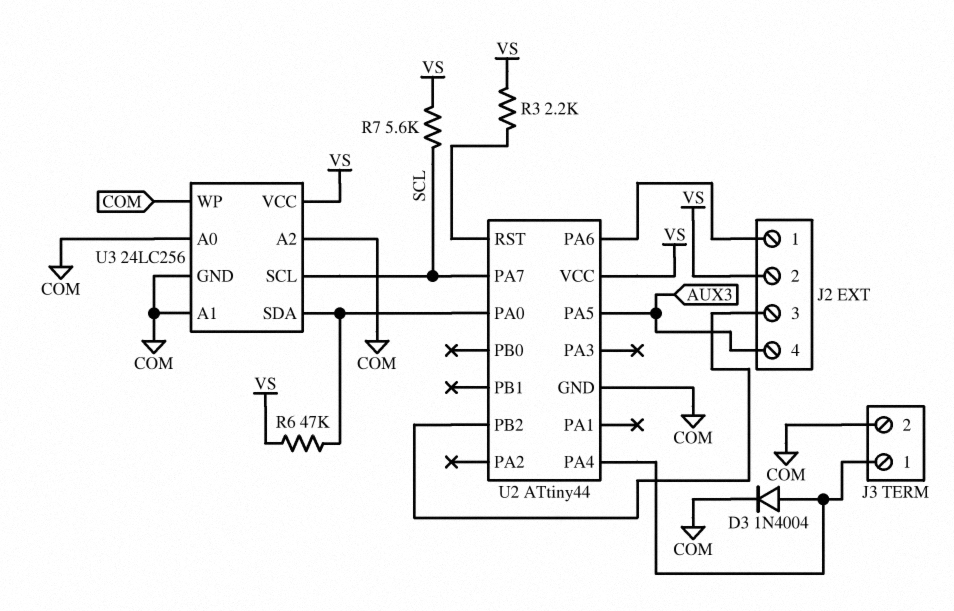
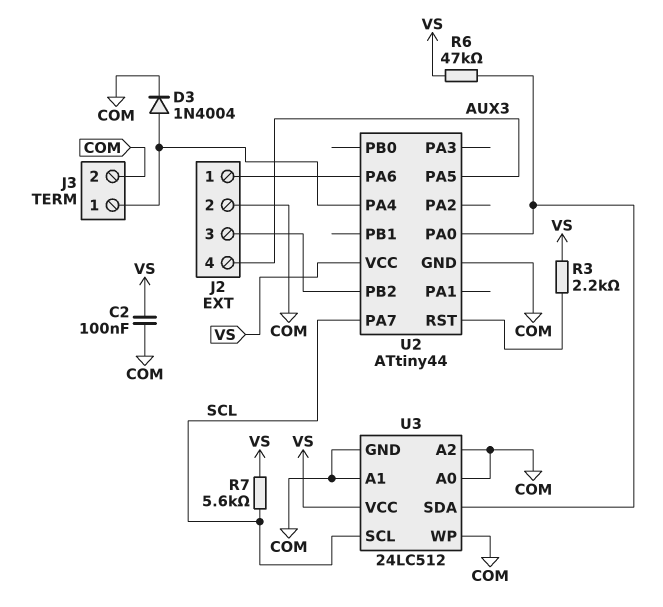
C2: none -> 100nF (COM, VS)
J2 pin 2: VS -> COM
U3: 24LC256 -> 24LC512

